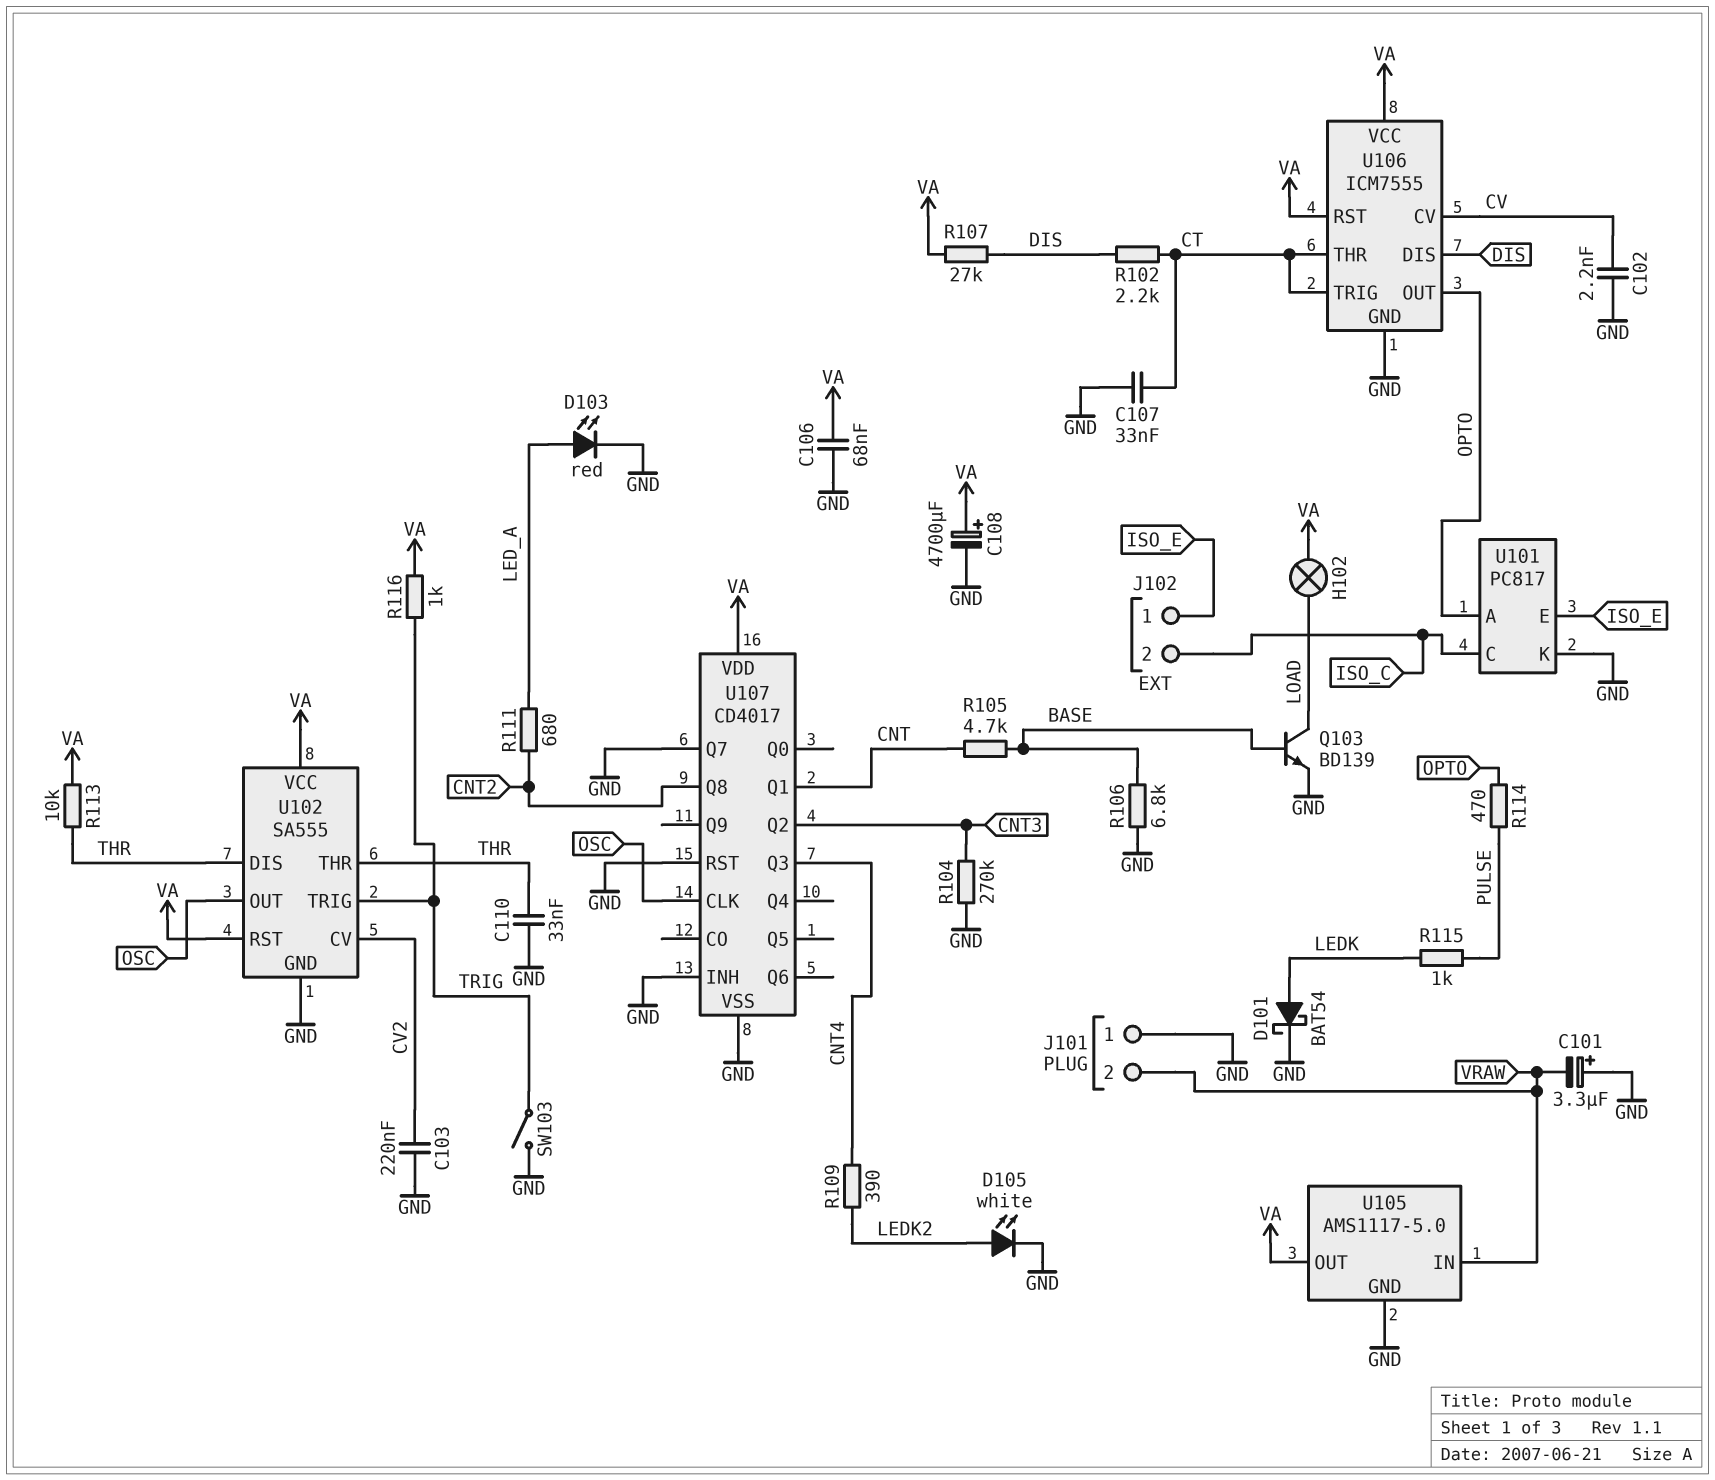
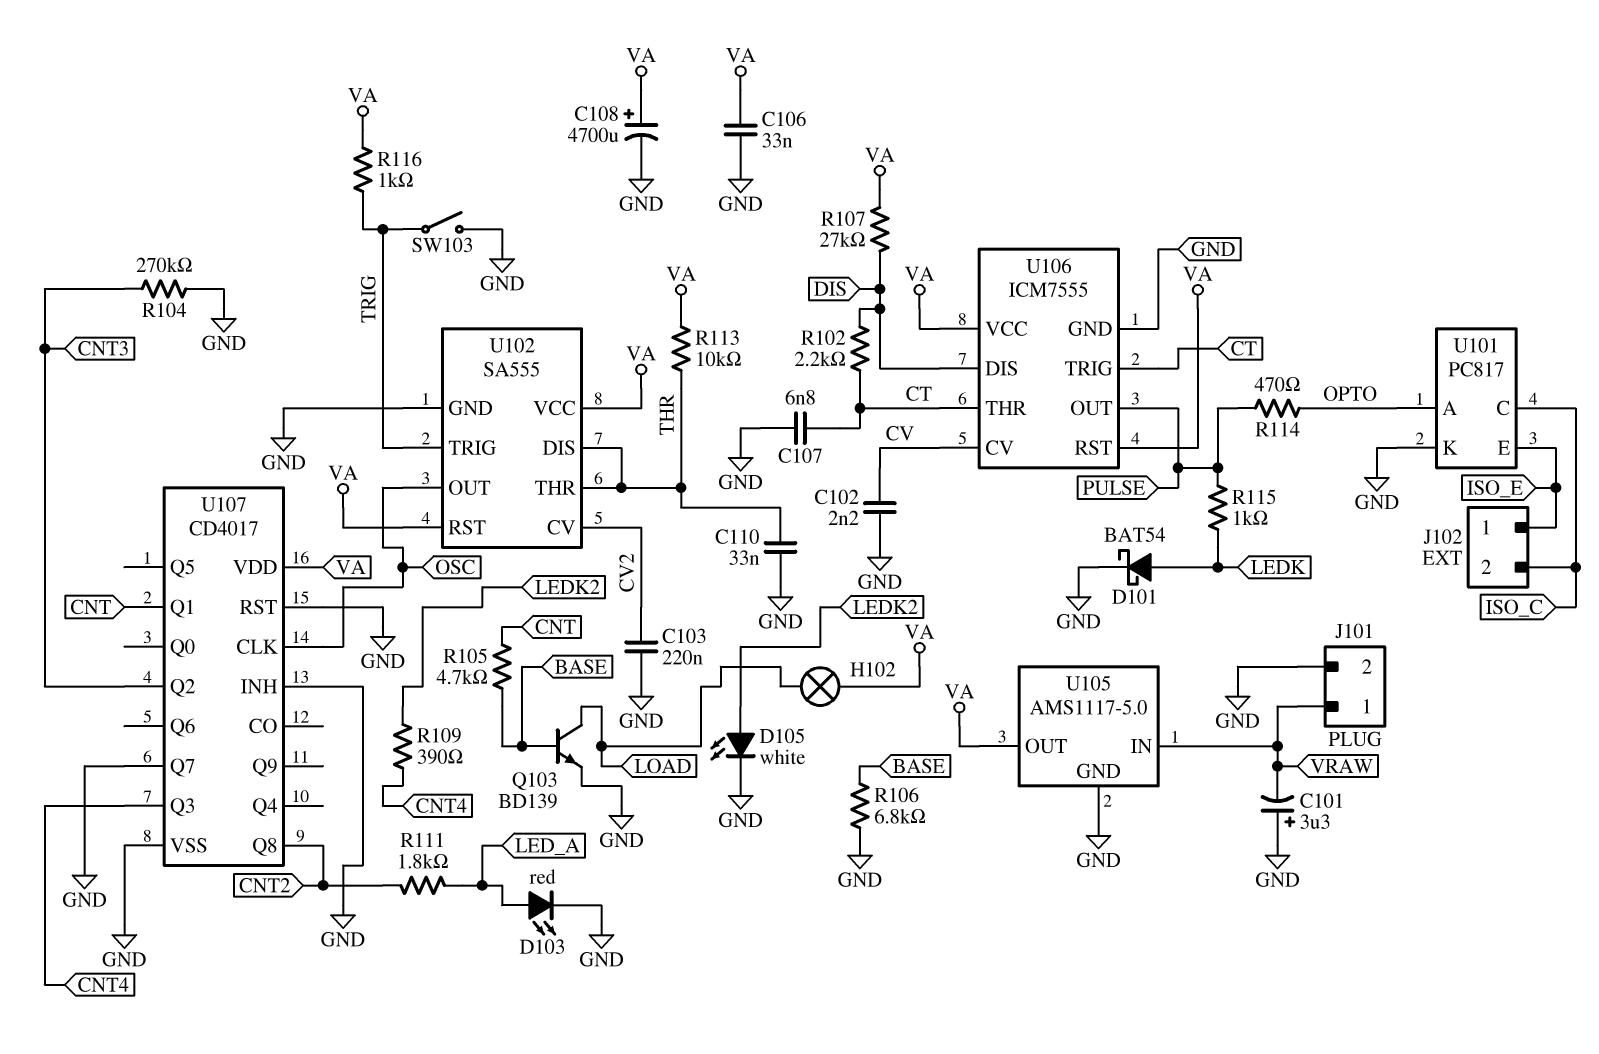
C106: 68nF (GND, VA) -> 33nF (GND, VA)
C107: 33nF (CT, GND) -> 6.8nF (CT, GND)
J101 pin 1: GND -> VRAW
J101 pin 2: VRAW -> GND
R111: 680 (CNT2, LED_A) -> 1.8k (CNT2, LED_A)
U106 pin OUT: OPTO -> PULSE

